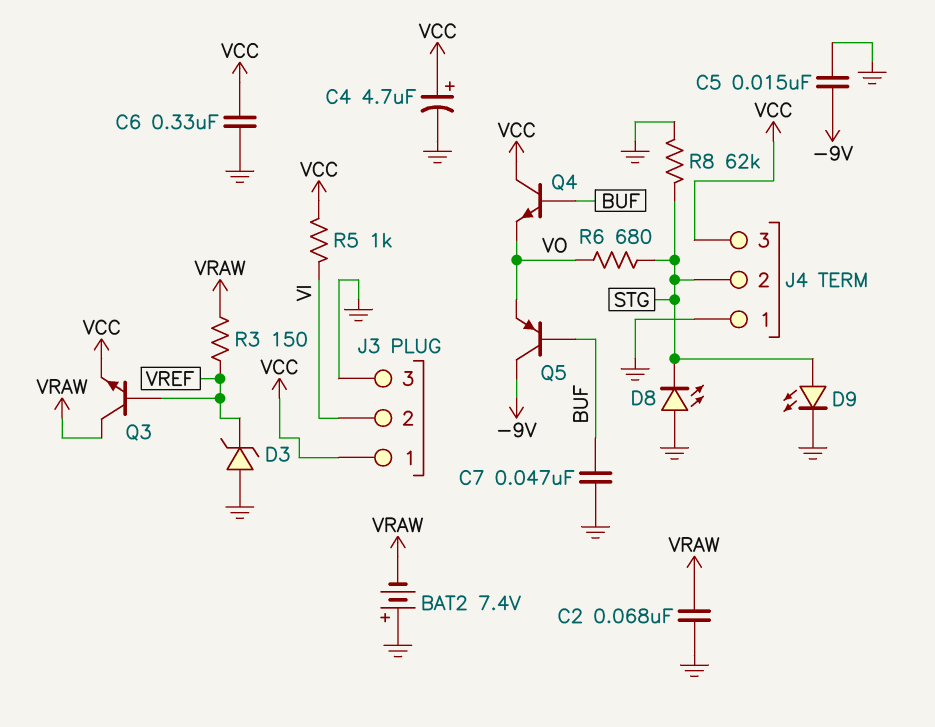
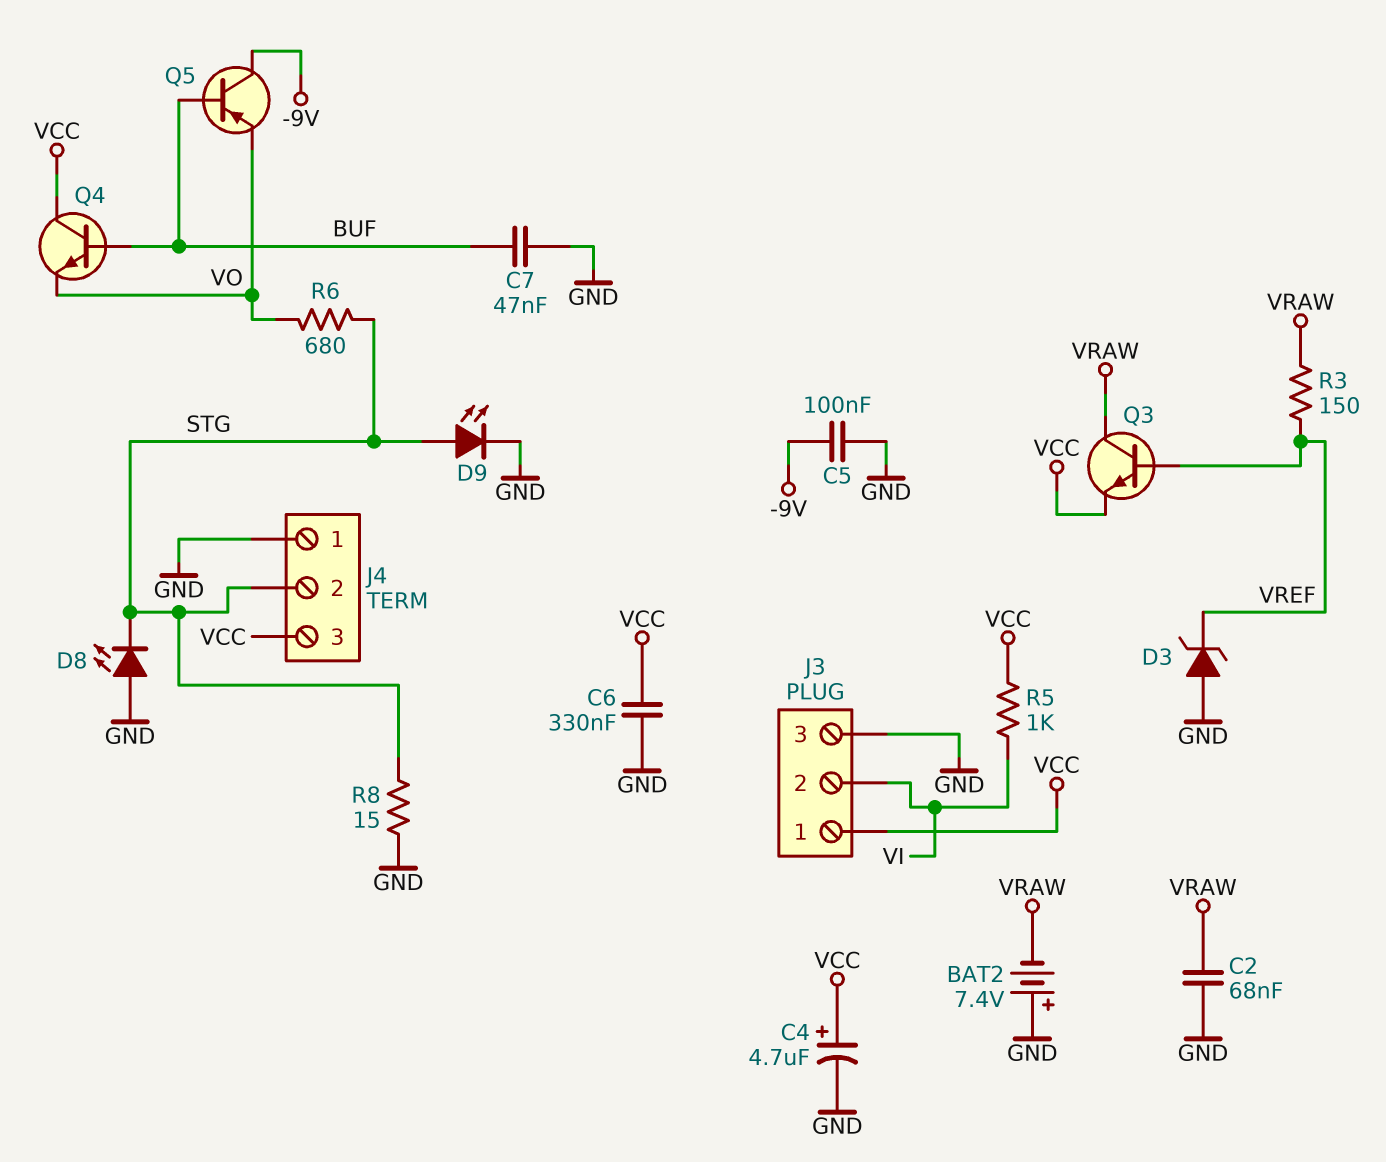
C5: 15nF (-9V, GND) -> 100nF (-9V, GND)
R8: 62k (GND, STG) -> 15 (GND, STG)

